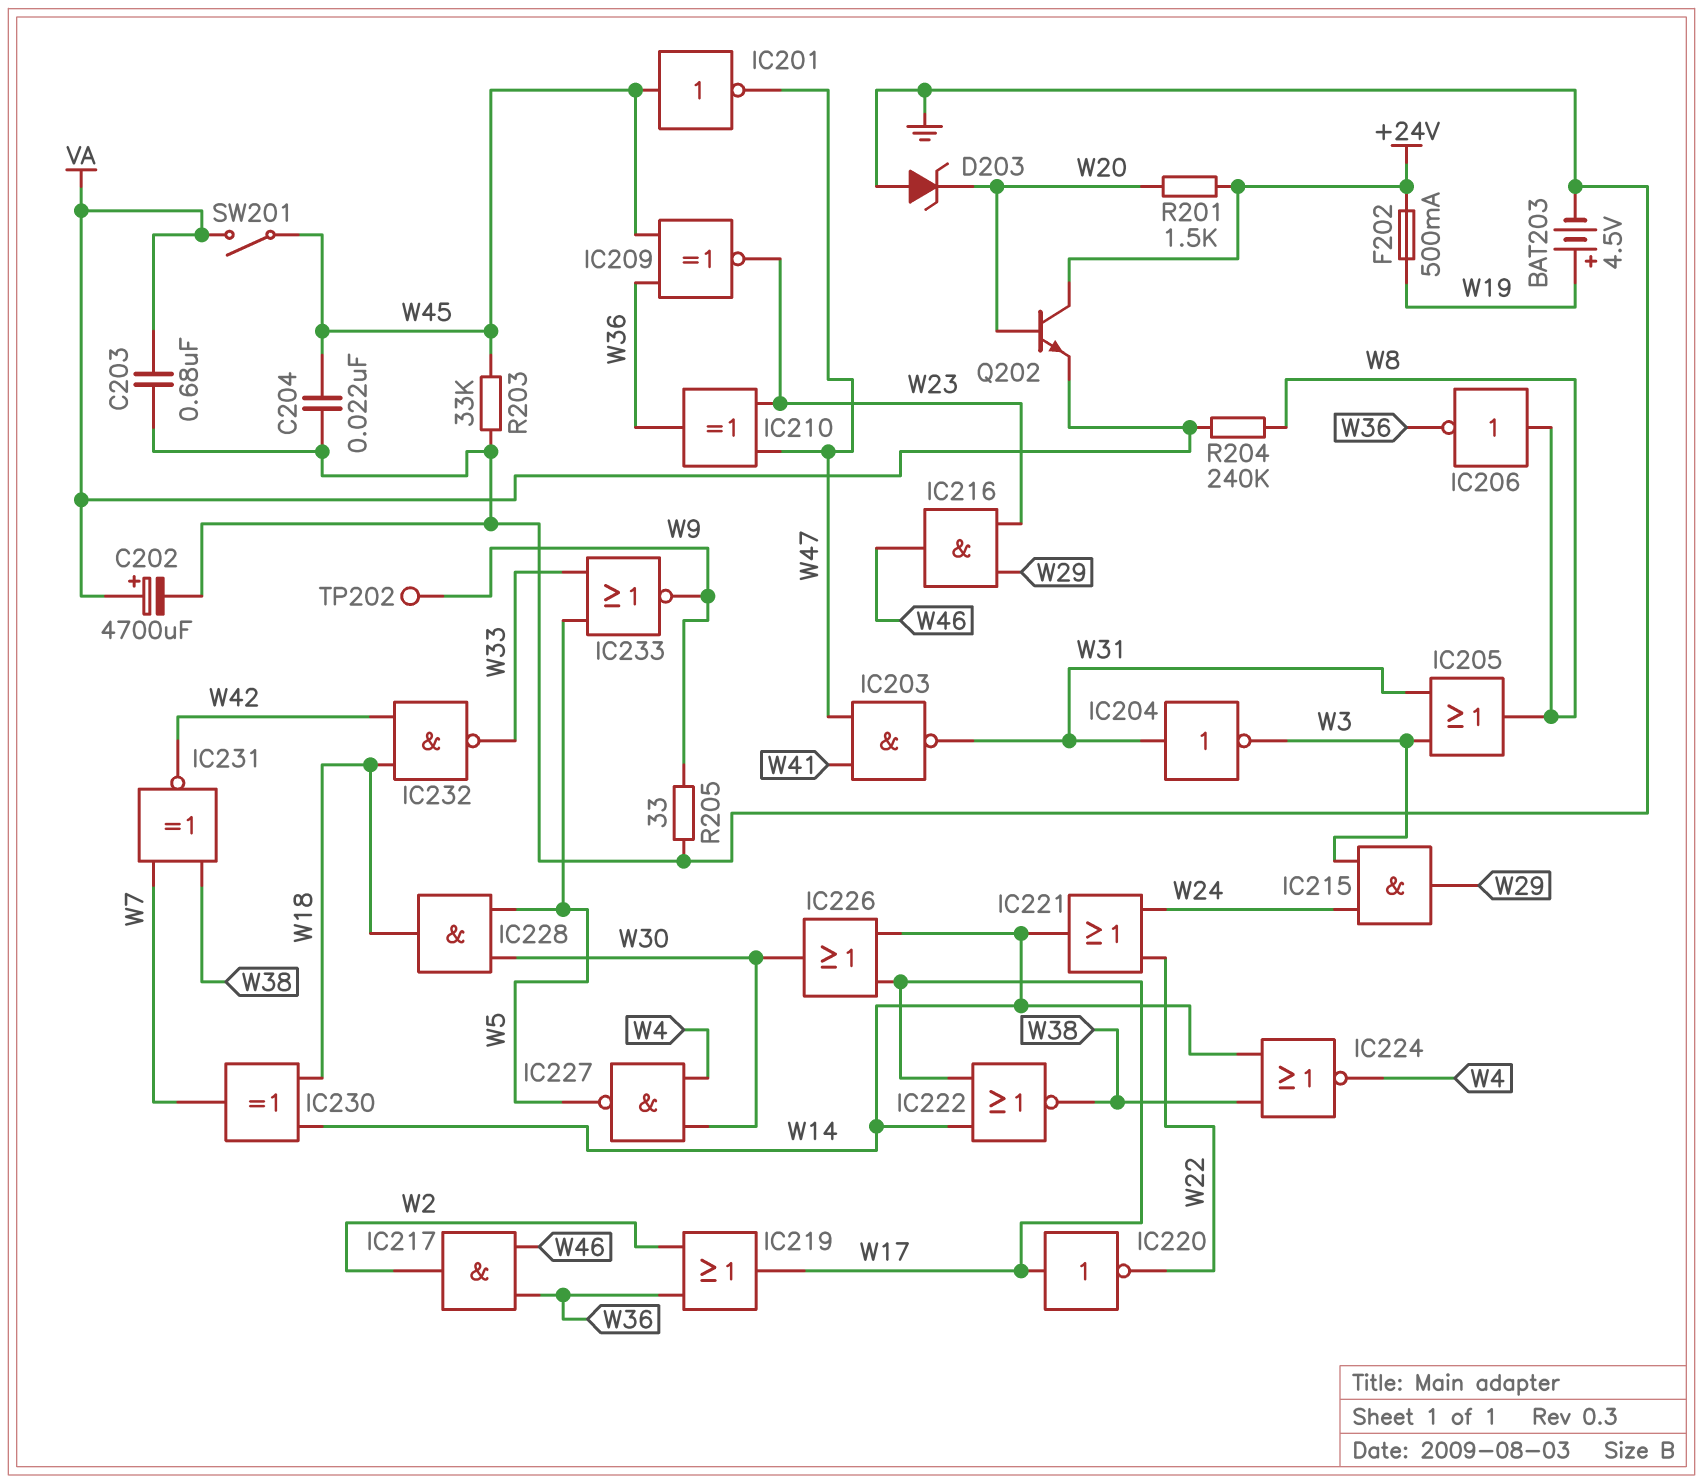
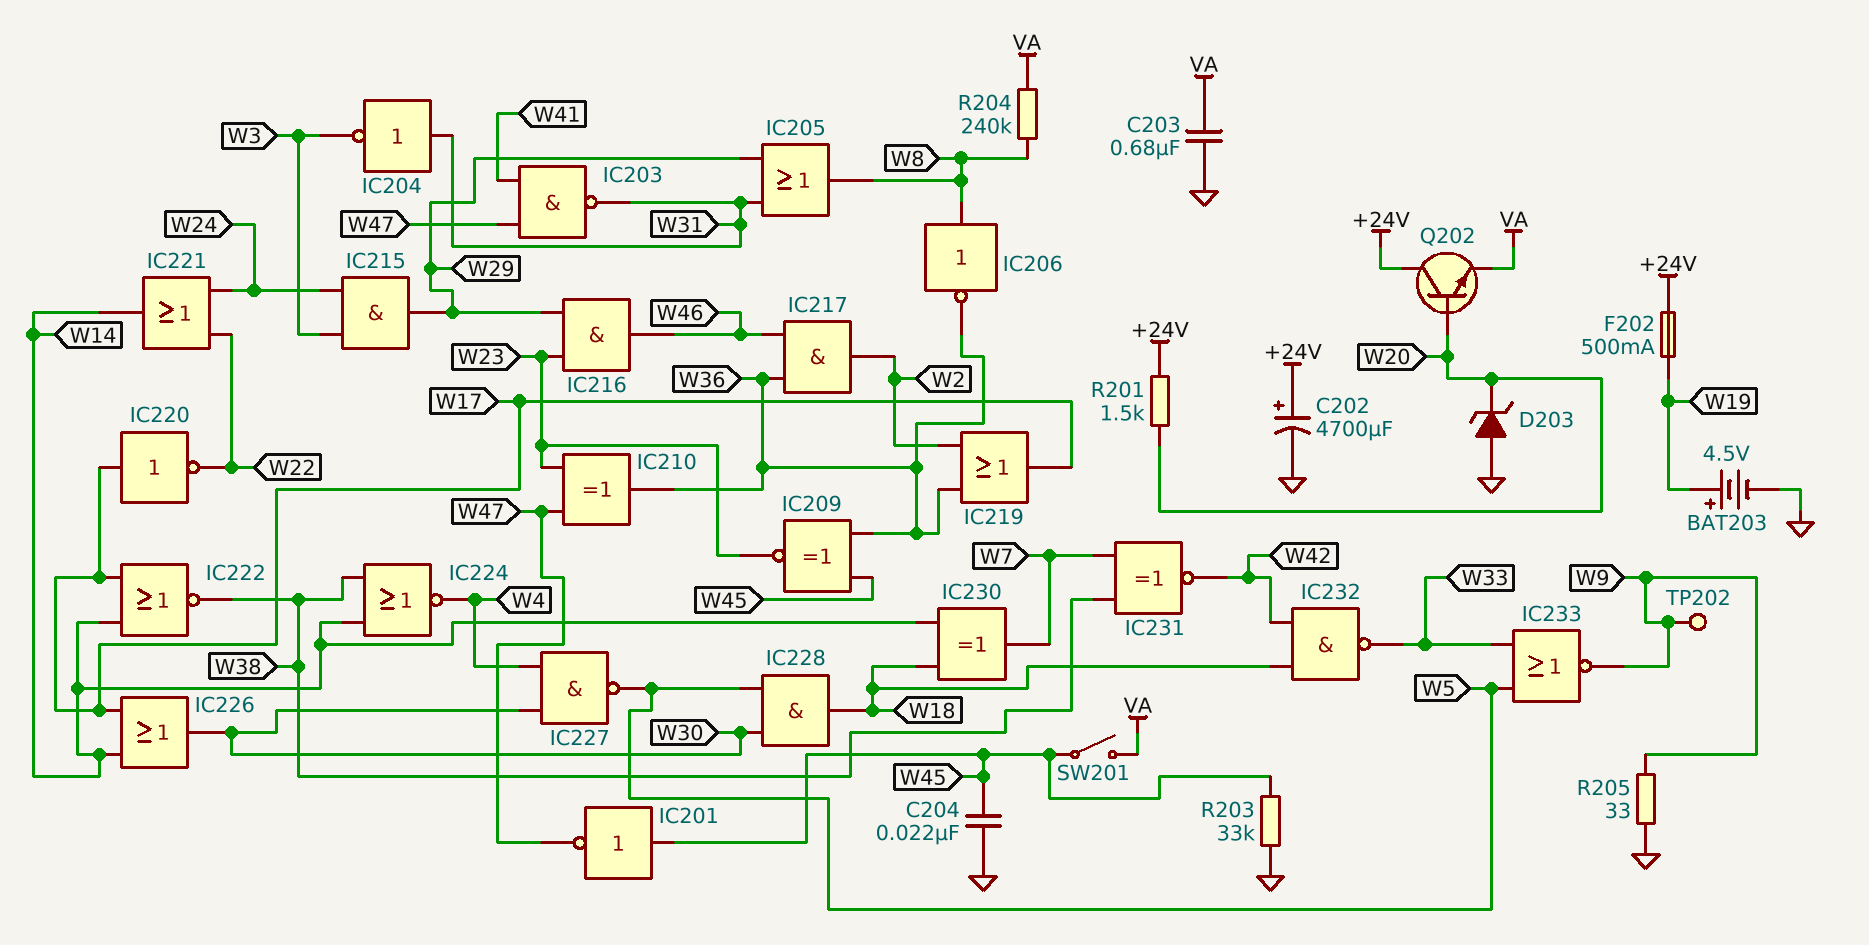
C202: 4700uF (plus VA, minus GND) -> 4700uF (plus +24V, minus GND)
IC205: OR (in W3, in W31, out W8) -> OR (in W29, in W31, out W8)

